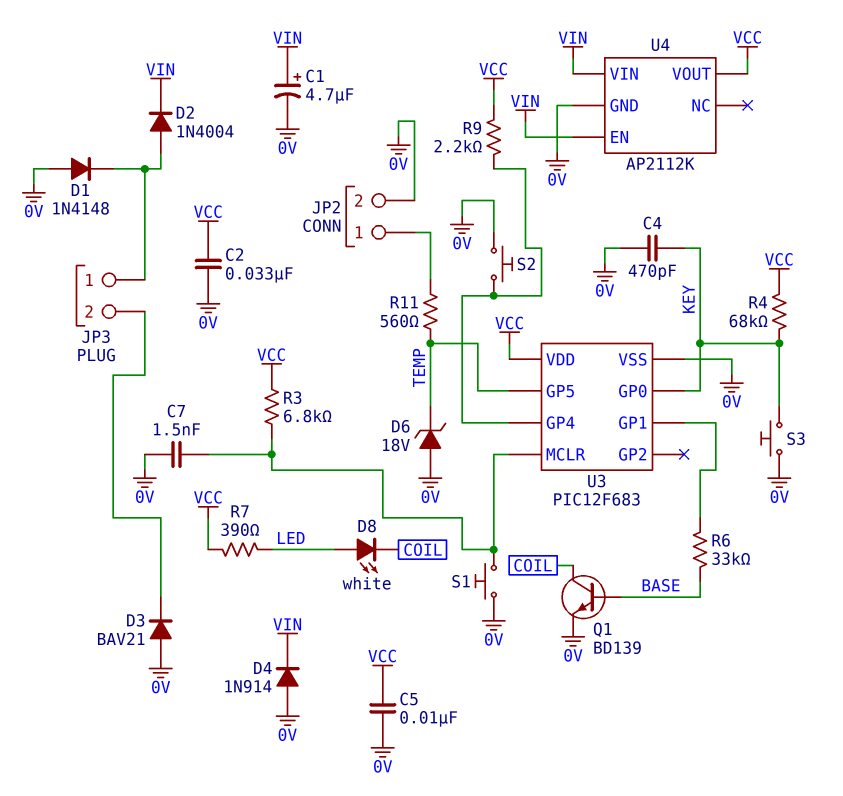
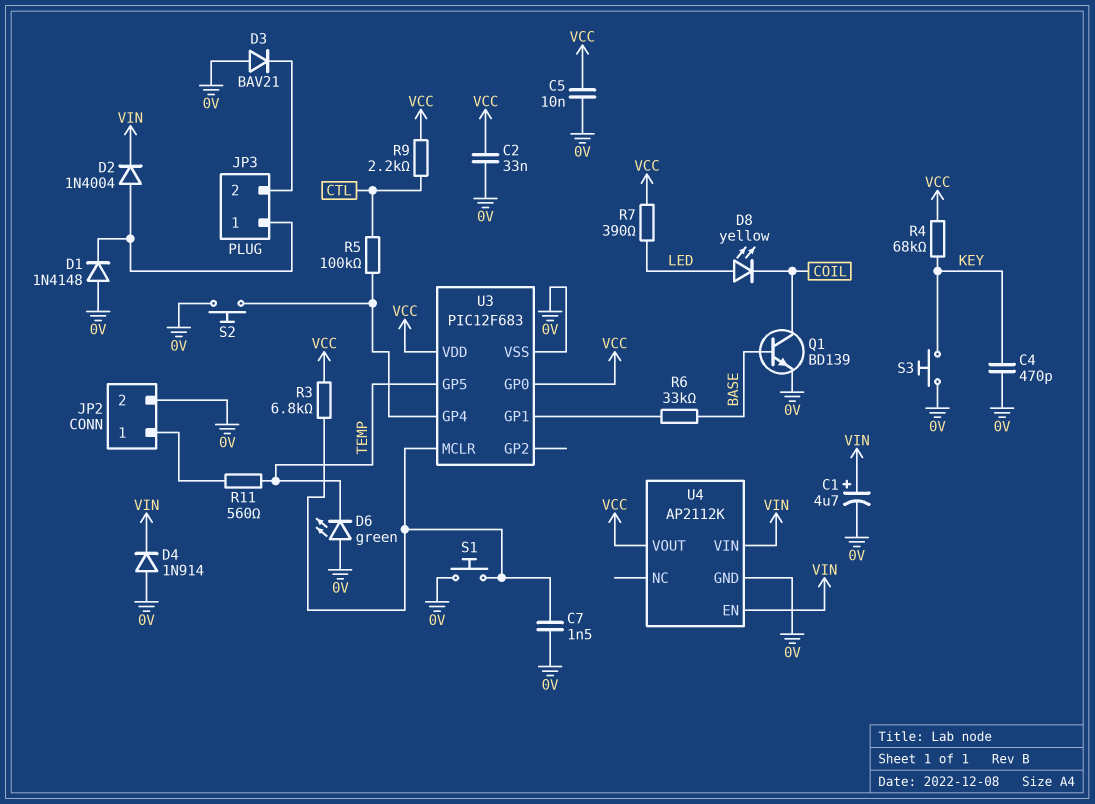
D6: zener 18V (A 0V, K TEMP) -> LED green (A 0V, K TEMP)
D8: LED white (A LED, K COIL) -> LED yellow (A LED, K COIL)
R5: none -> 100k (CTL, U3/GP4)
R9: 2.2k (U3/GP4, VCC) -> 2.2k (CTL, VCC)
U3 pin GP0: KEY -> VCC

